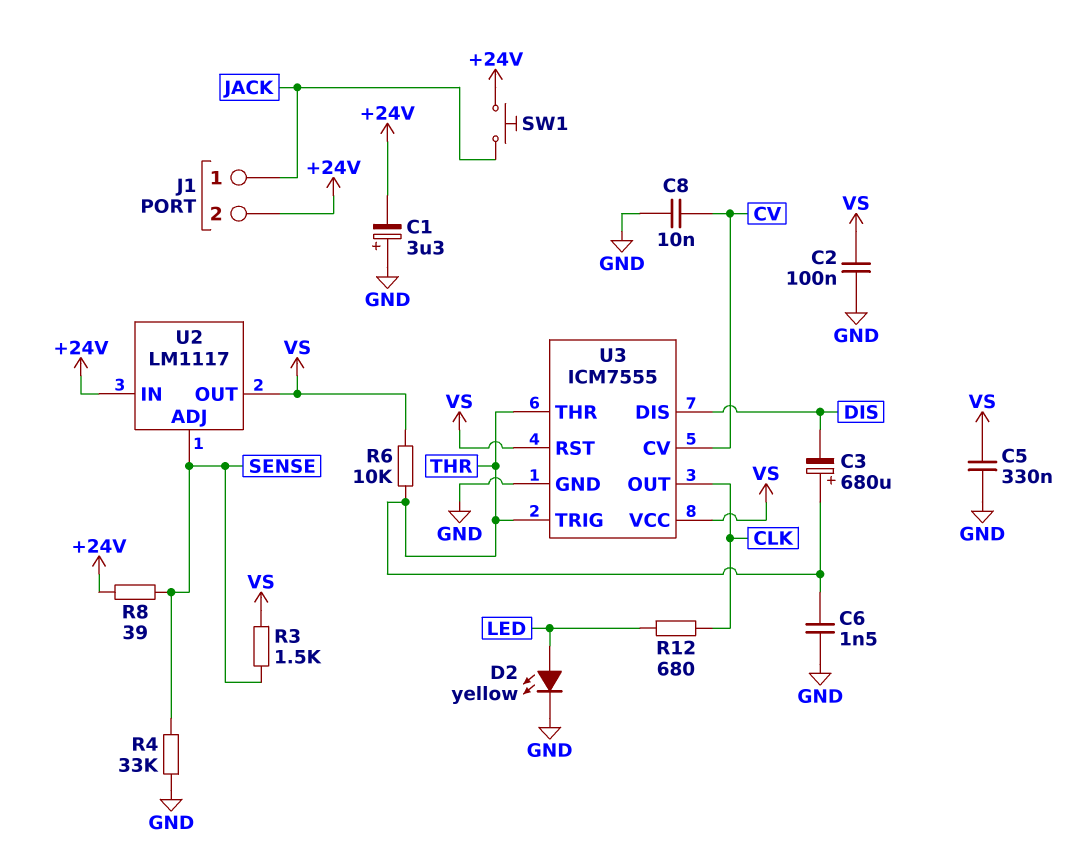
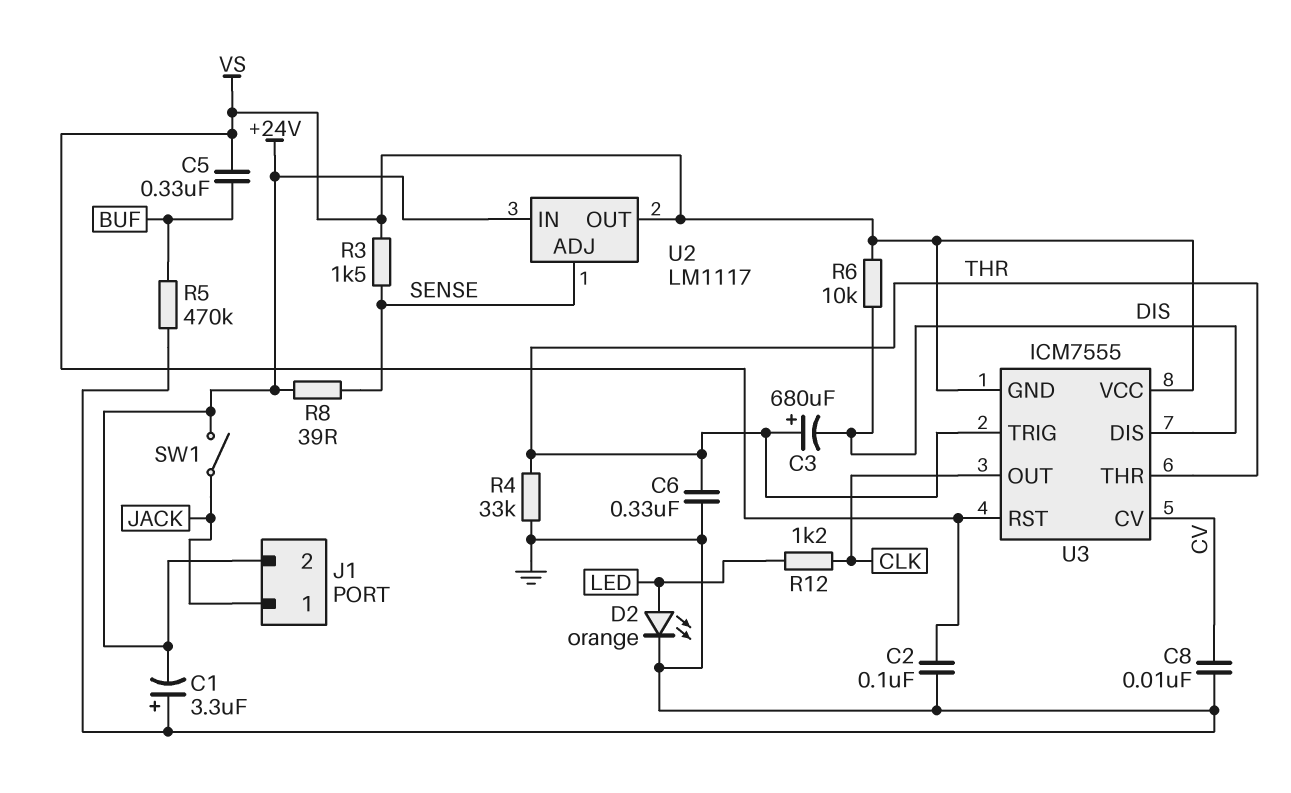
C5: 330nF (GND, VS) -> 330nF (BUF, VS)
C6: 1.5nF (GND, THR) -> 330nF (GND, THR)
D2: LED yellow (A LED, K GND) -> LED orange (A LED, K GND)
R4: 33k (GND, SENSE) -> 33k (GND, THR)
R5: none -> 470k (BUF, GND)
R6: 10k (THR, VS) -> 10k (DIS, VS)
R12: 680 (CLK, LED) -> 1.2k (CLK, LED)
SW1: button (+24V, JACK) -> switch (+24V, JACK)
U3 pin GND: GND -> VS

